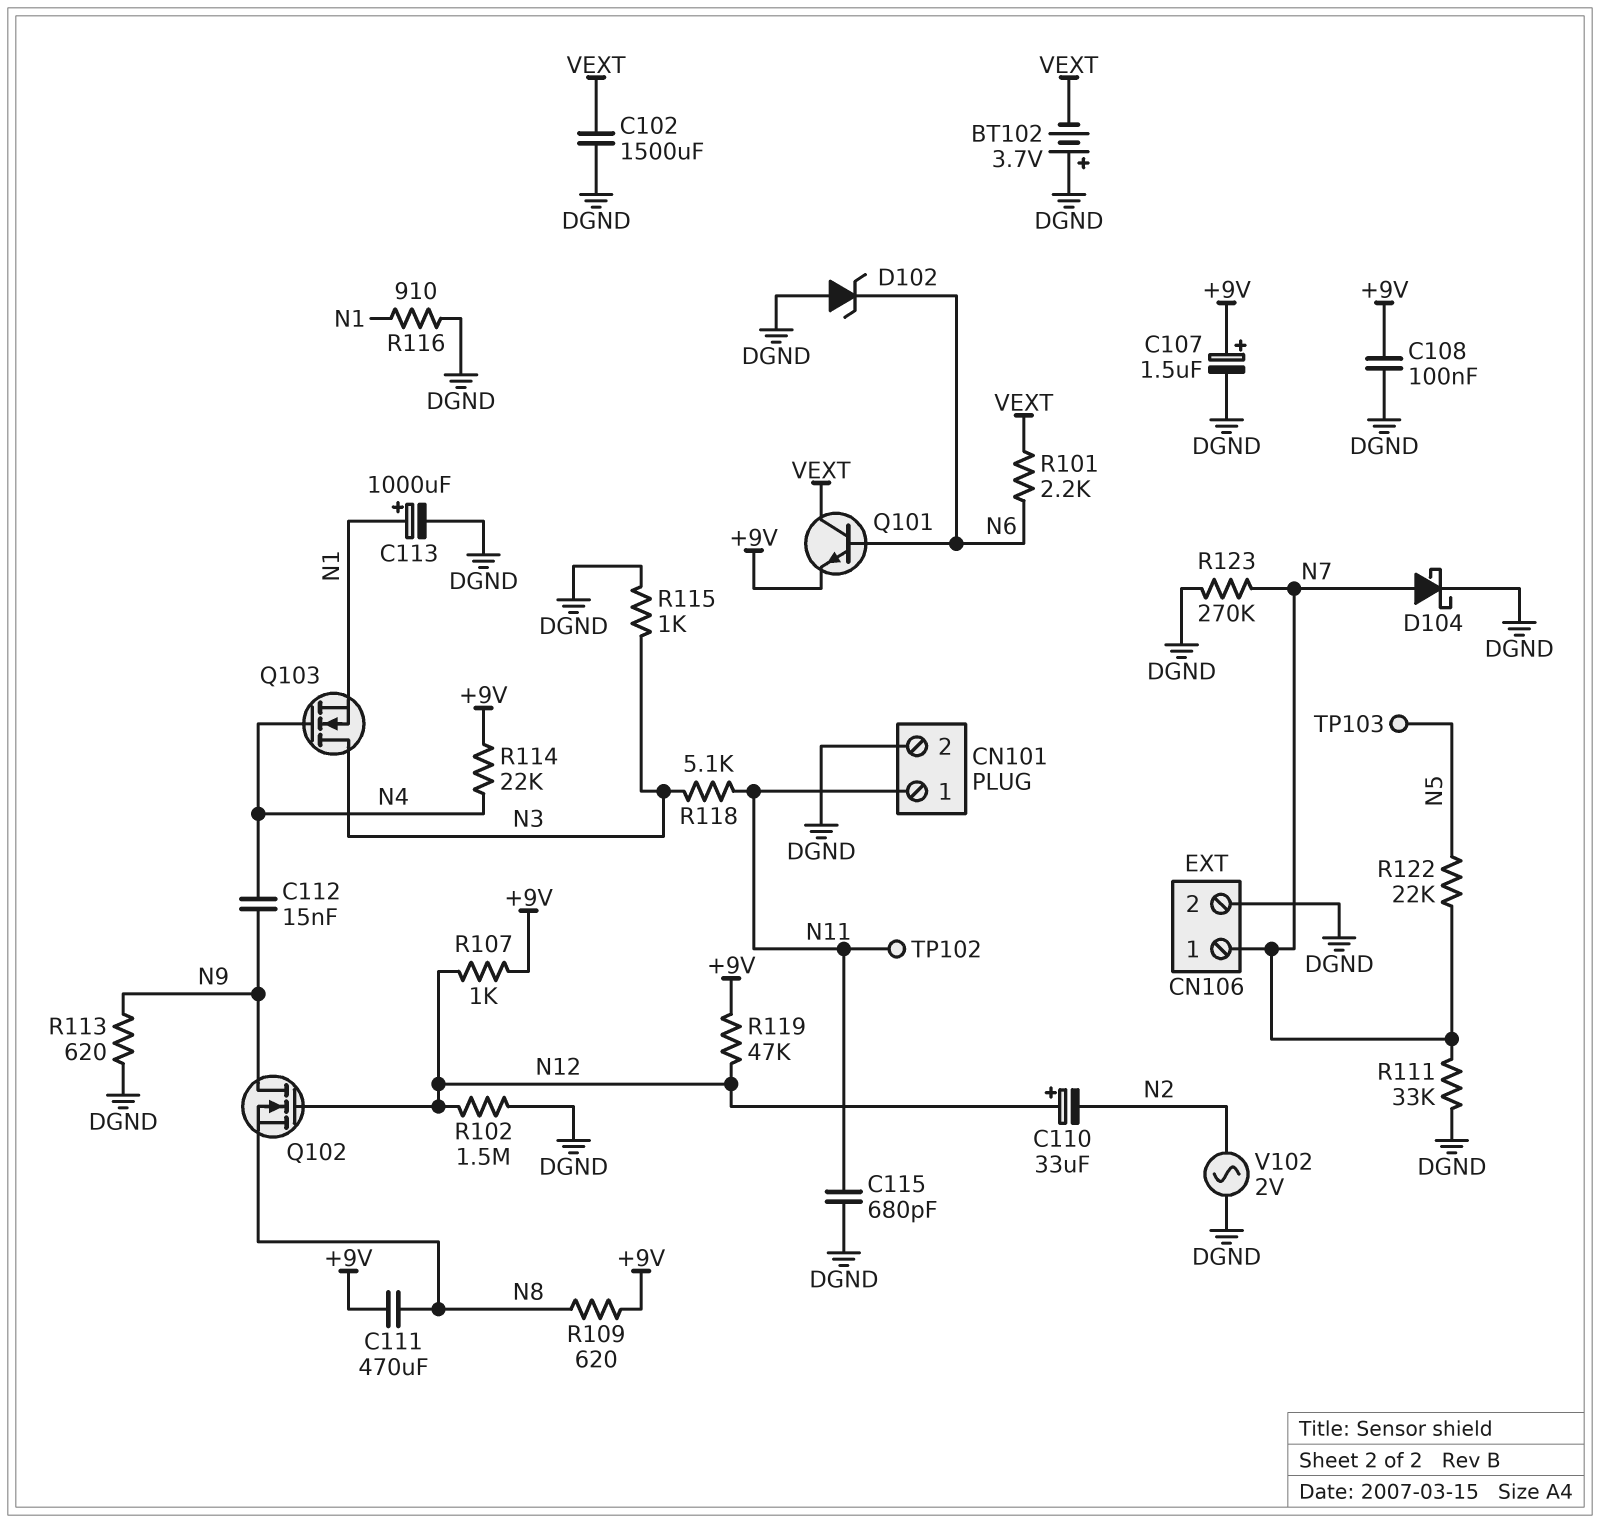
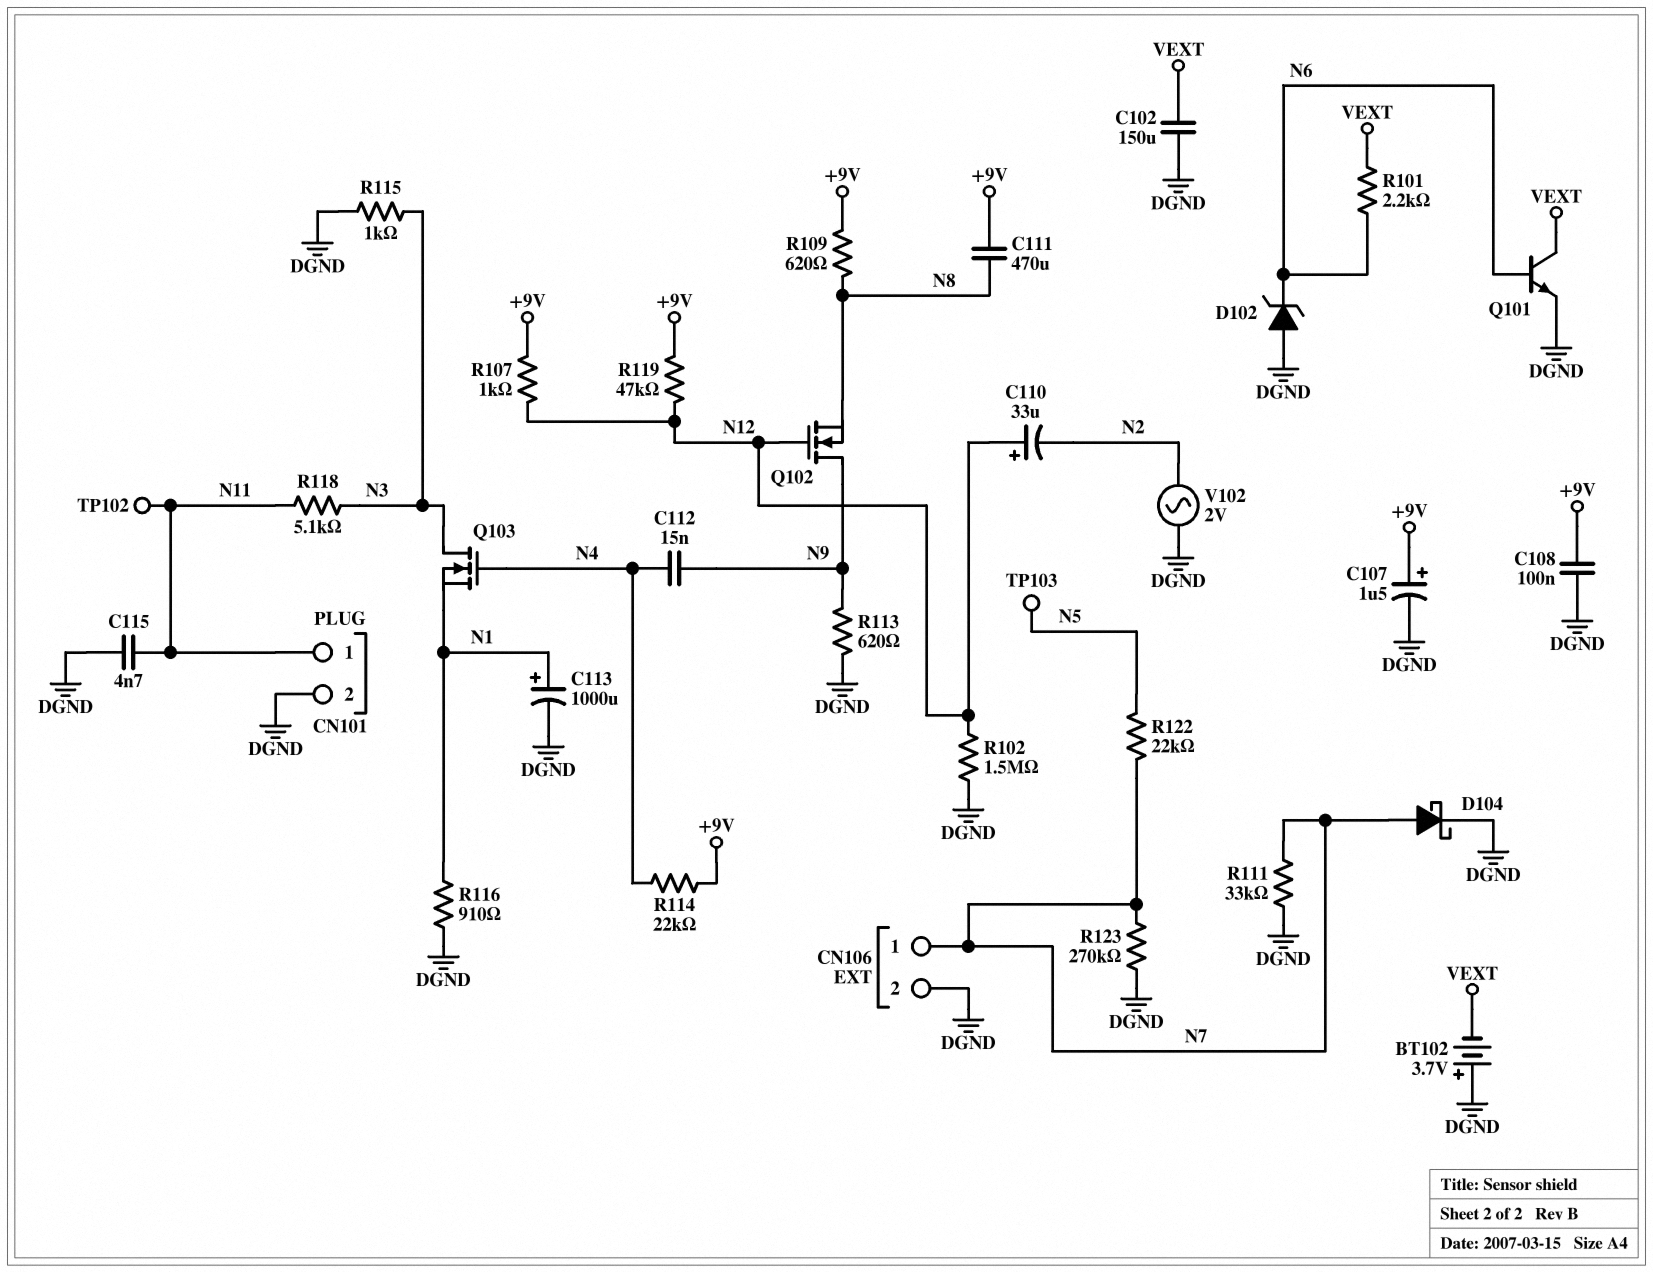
C102: 1500uF (DGND, VEXT) -> 150uF (DGND, VEXT)
C115: 680pF (DGND, N11) -> 4.7nF (DGND, N11)
Q101: NPN (B N6, C VEXT, E +9V) -> NPN (B N6, C VEXT, E DGND)

